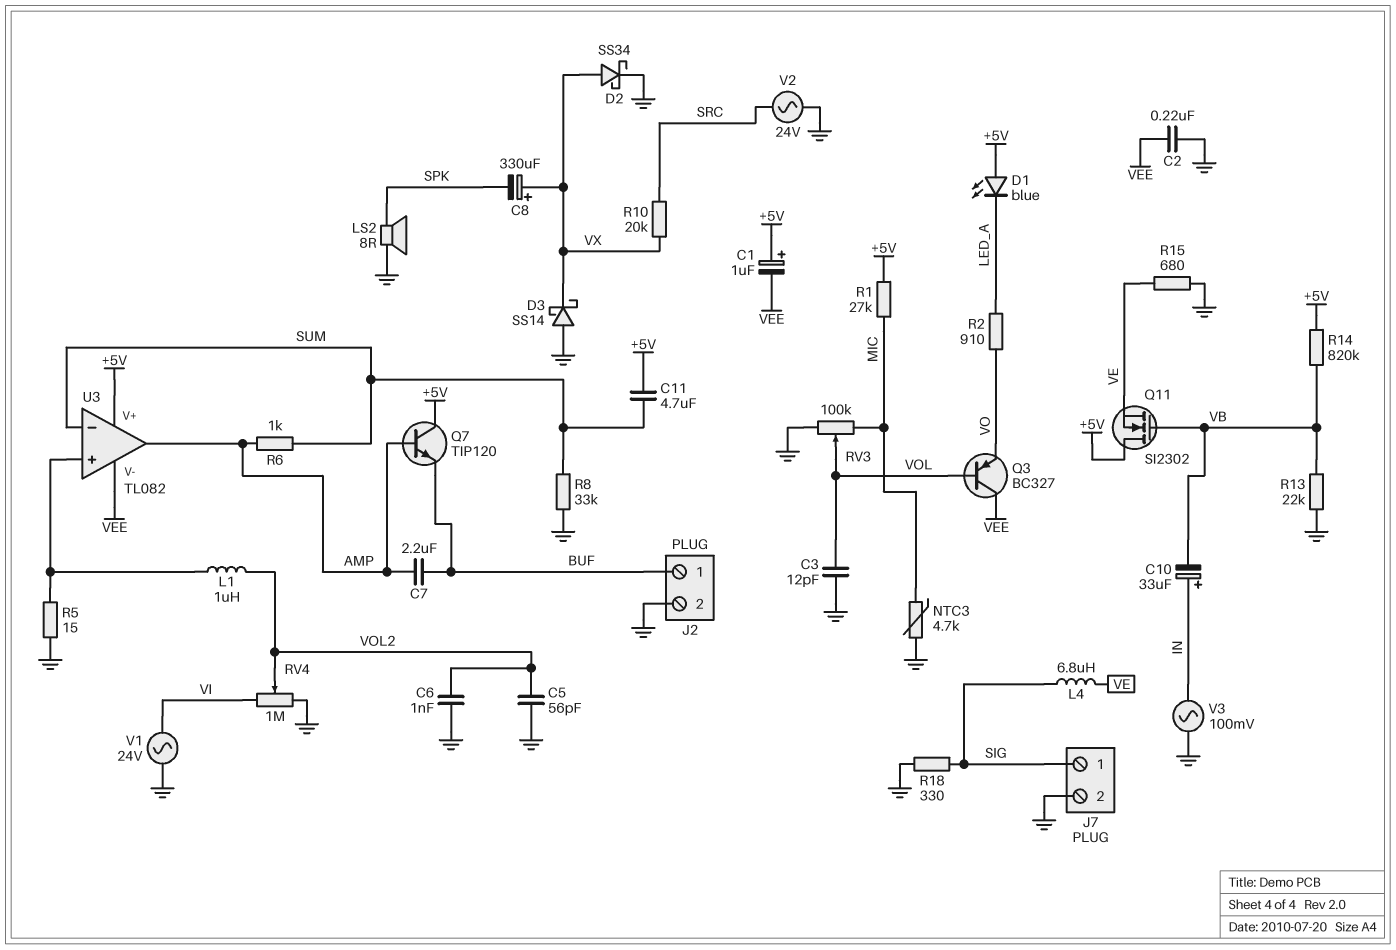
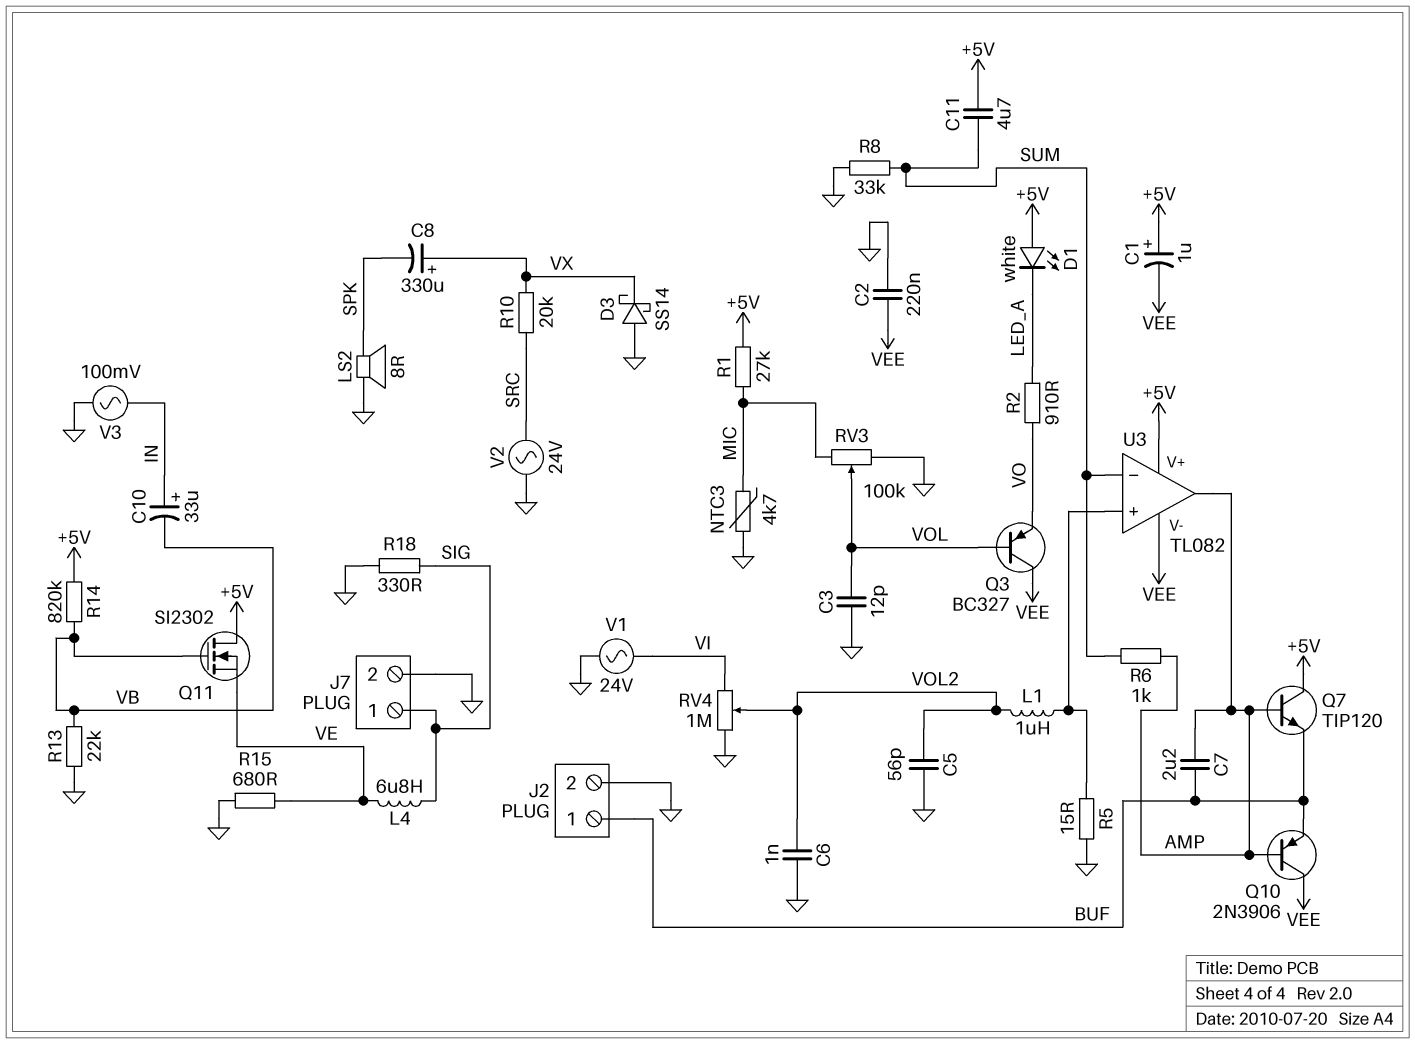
D1: LED blue (A +5V, K LED_A) -> LED white (A +5V, K LED_A)
D2: schottky SS34 (A VX, K GND) -> none
Q10: none -> PNP 2N3906 (B AMP, C VEE, E BUF)

